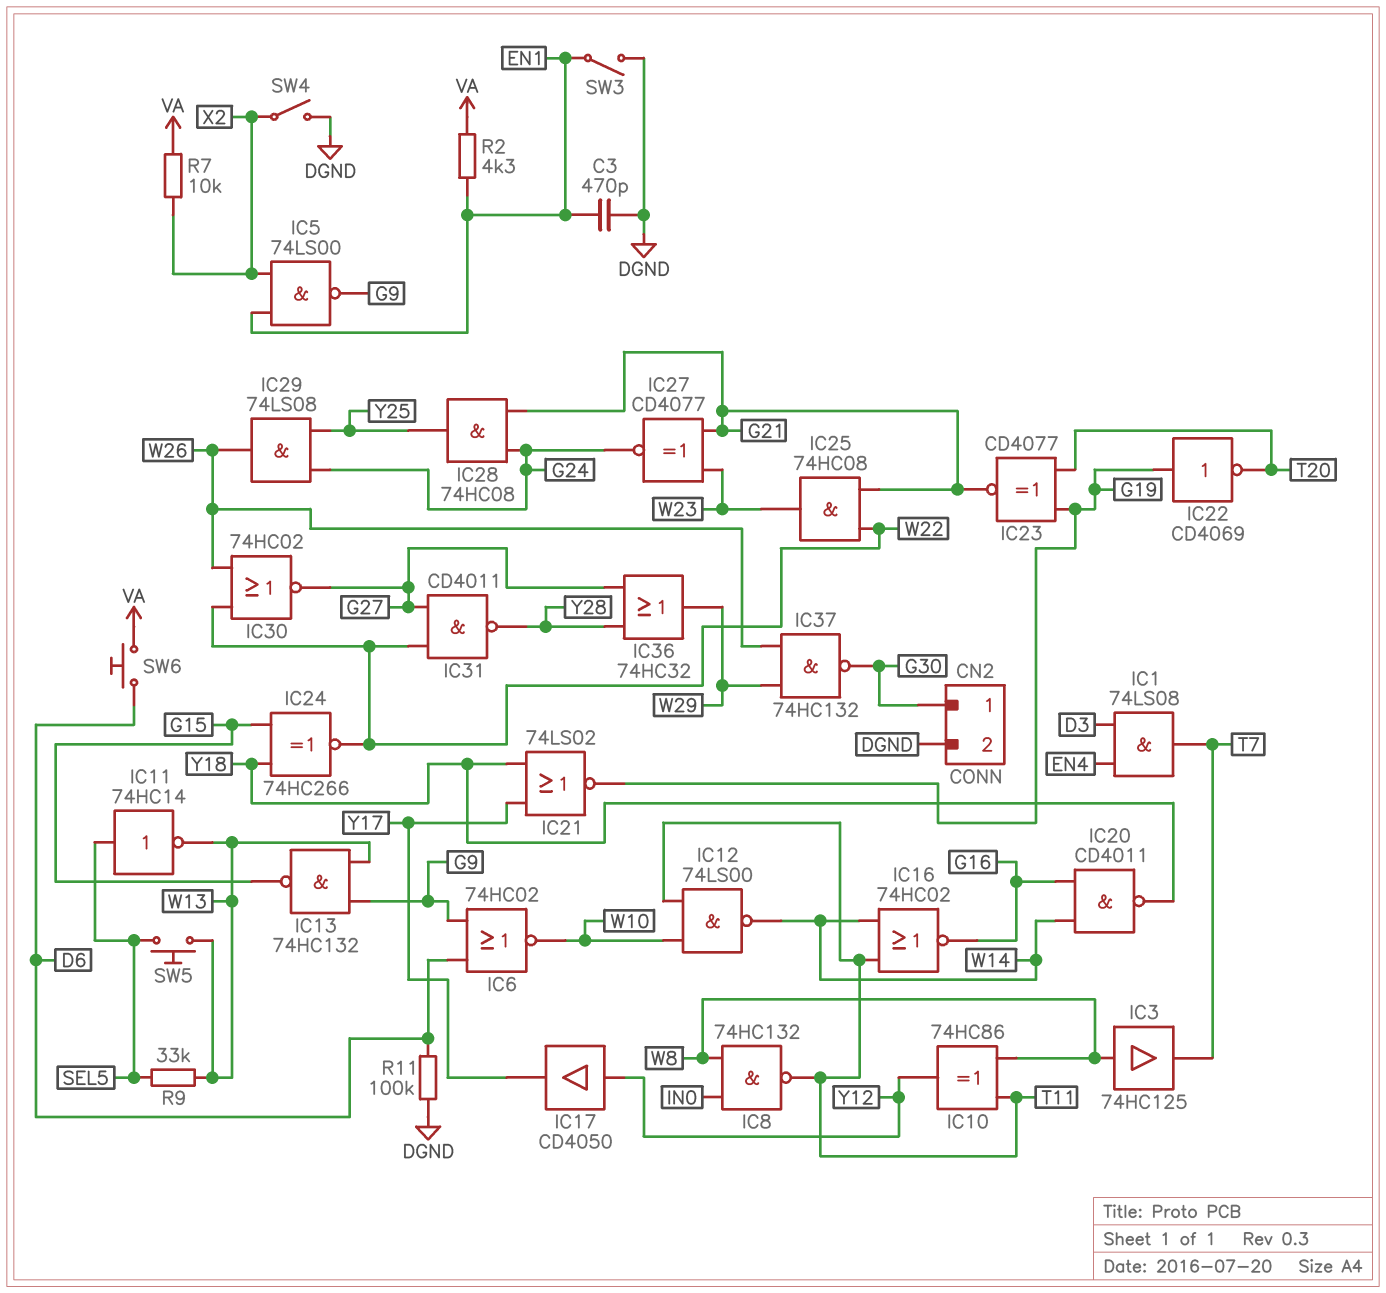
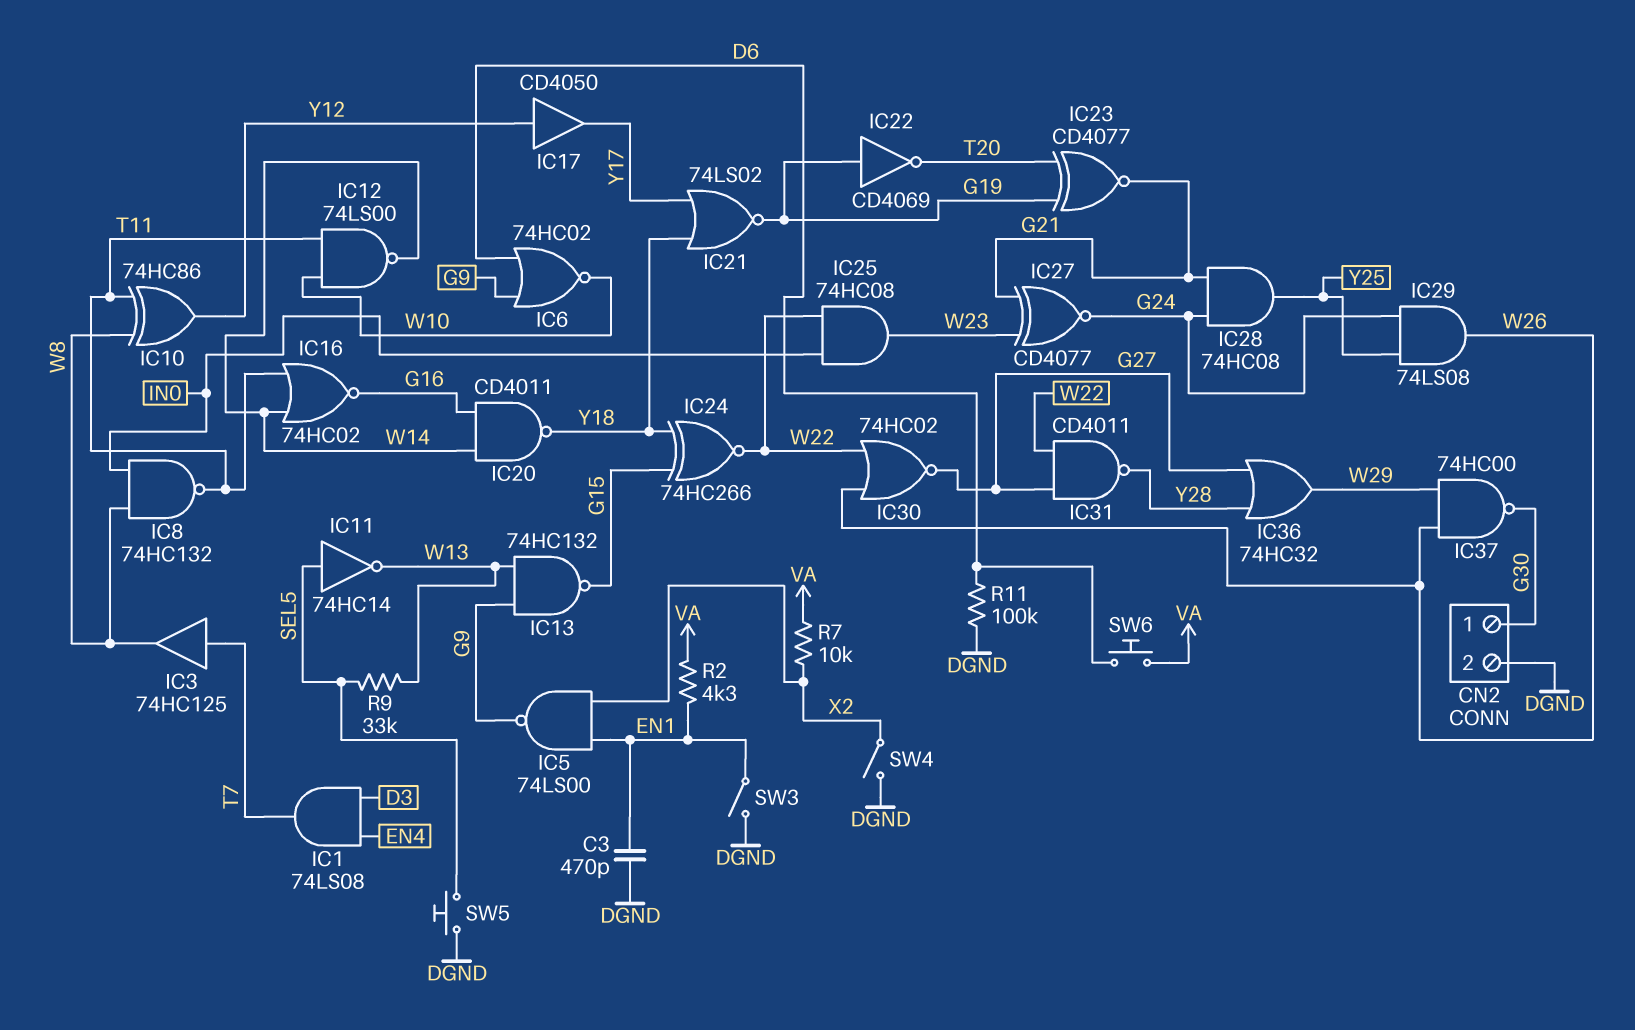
IC3: buffer 74HC125 (in W8, out T7) -> buffer 74HC125 (in T7, out W8)
IC25: AND 74HC08 (in G21, in W22, out W23) -> AND 74HC08 (in IN0, in W22, out W23)
IC37: NAND 74HC132 (in W26, in W29, out G30) -> NAND 74HC00 (in W26, in W29, out G30)
SW5: button (SEL5, W13) -> button (DGND, SEL5)

